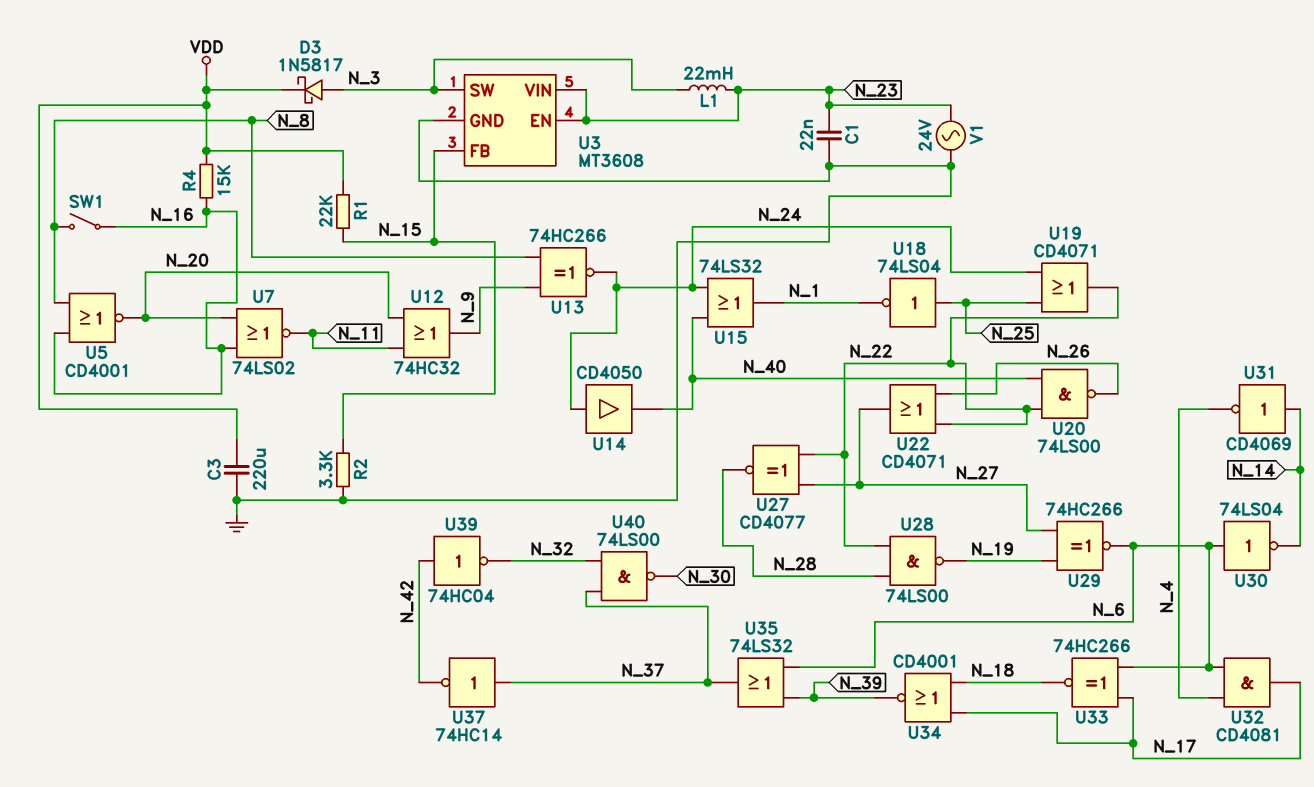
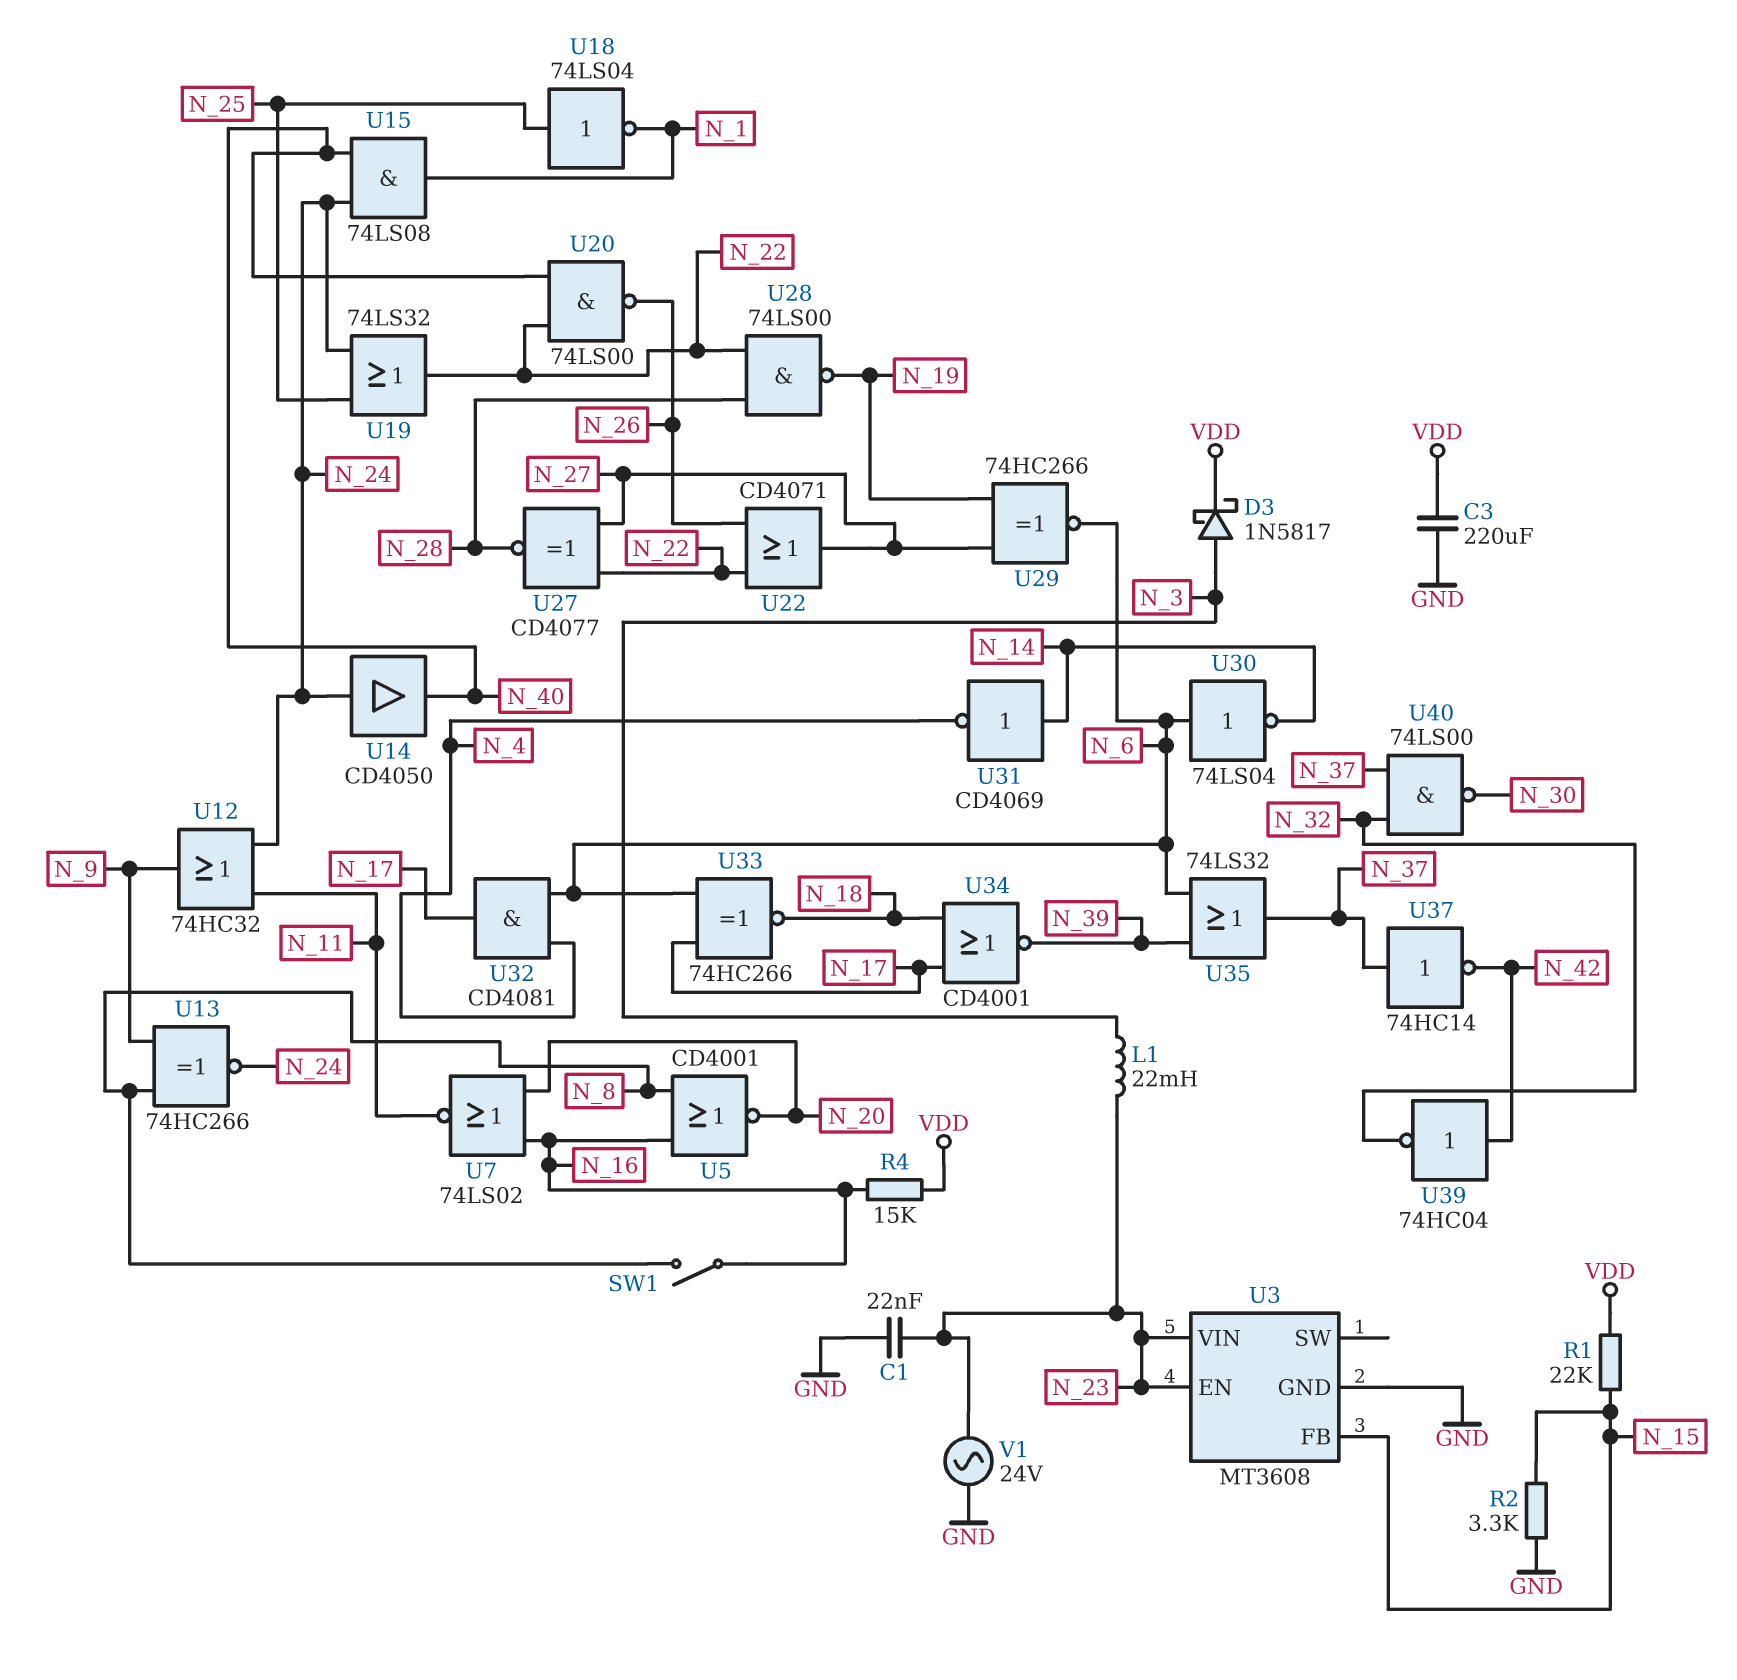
U3 pin SW: N_3 -> none
U12: OR 74HC32 (in N_11, in N_20, out N_9) -> OR 74HC32 (in N_11, in N_24, out N_9)
U15: OR 74LS32 (in N_24, in N_40, out N_1) -> AND 74LS08 (in N_24, in N_40, out N_1)
U19: OR CD4071 (in N_24, in N_25, out N_22) -> OR 74LS32 (in N_24, in N_25, out N_22)

